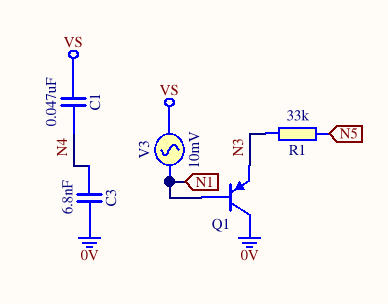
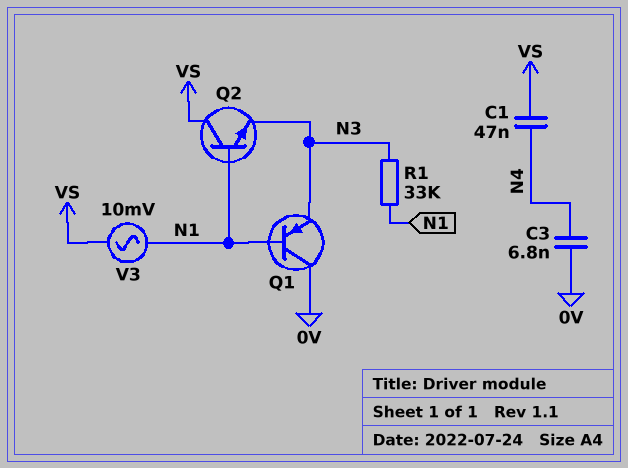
Q2: none -> NPN (B N1, C VS, E N3)
R1: 33k (N3, N5) -> 33k (N1, N3)

